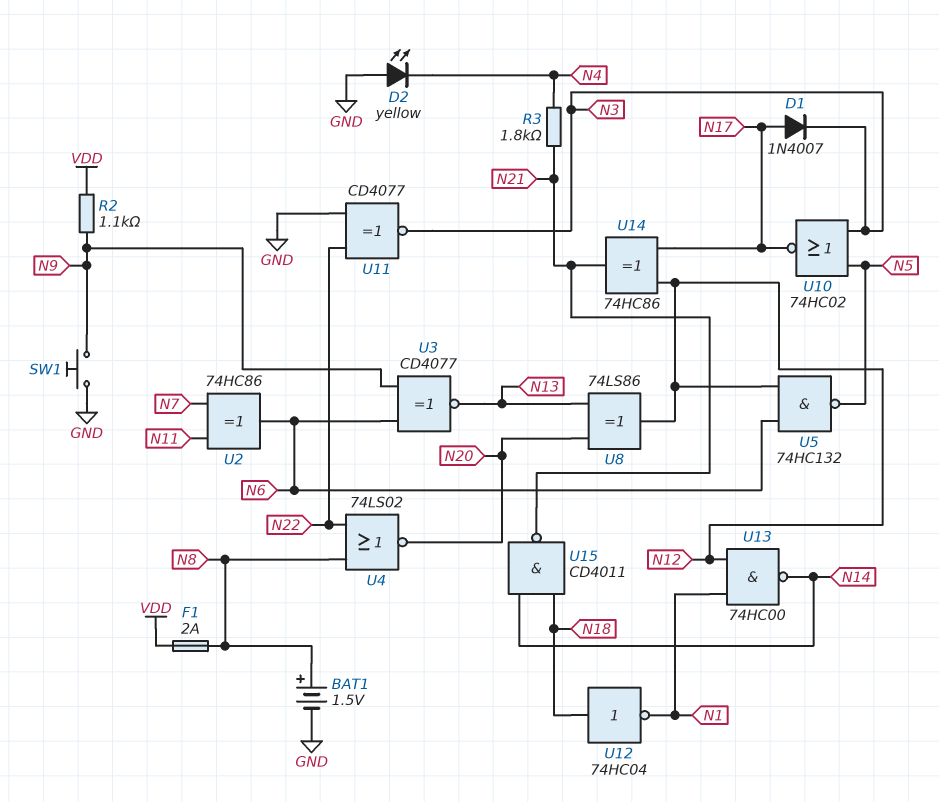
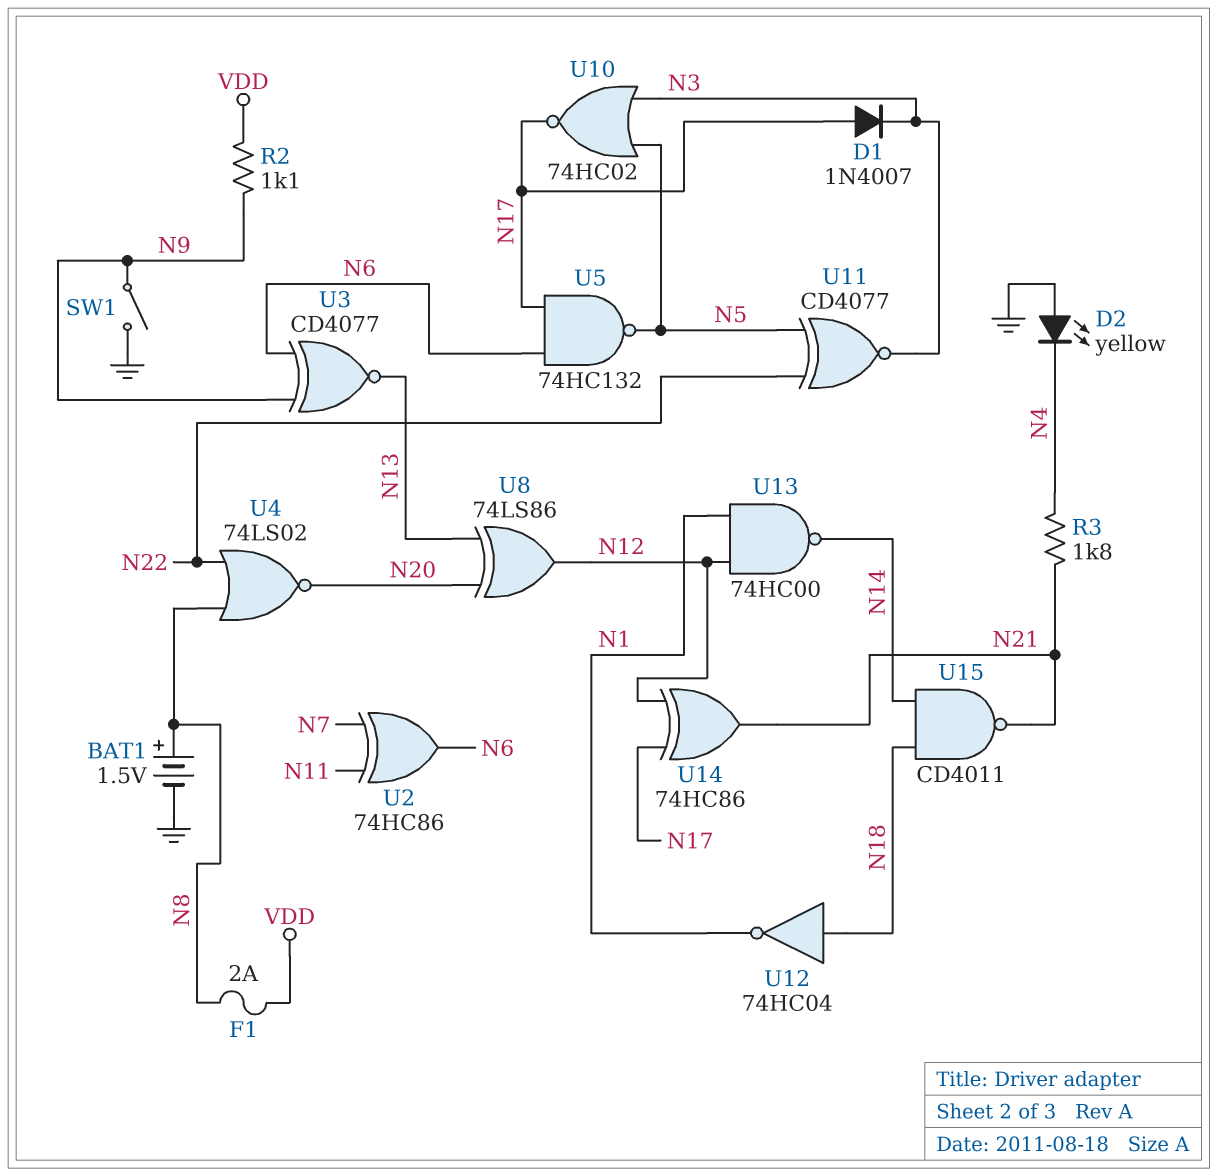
SW1: button (GND, N9) -> switch (GND, N9)
U5: NAND 74HC132 (in N6, in N12, out N5) -> NAND 74HC132 (in N6, in N17, out N5)
U11: XNOR CD4077 (in GND, in N22, out N3) -> XNOR CD4077 (in N5, in N22, out N3)

